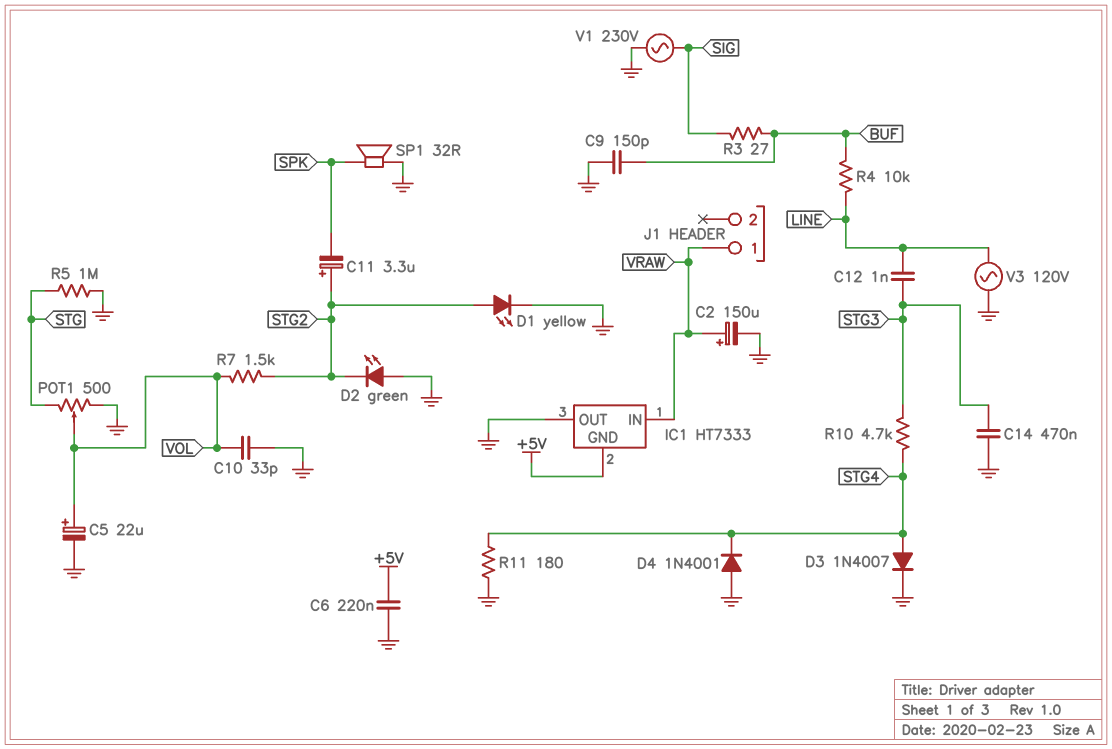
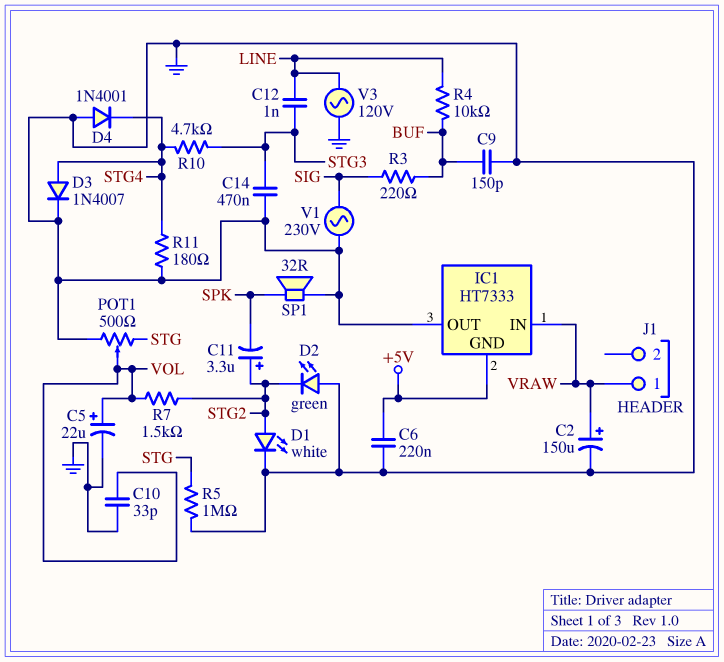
D1: LED yellow (A STG2, K GND) -> LED white (A STG2, K GND)
R3: 27 (BUF, SIG) -> 220 (BUF, SIG)

